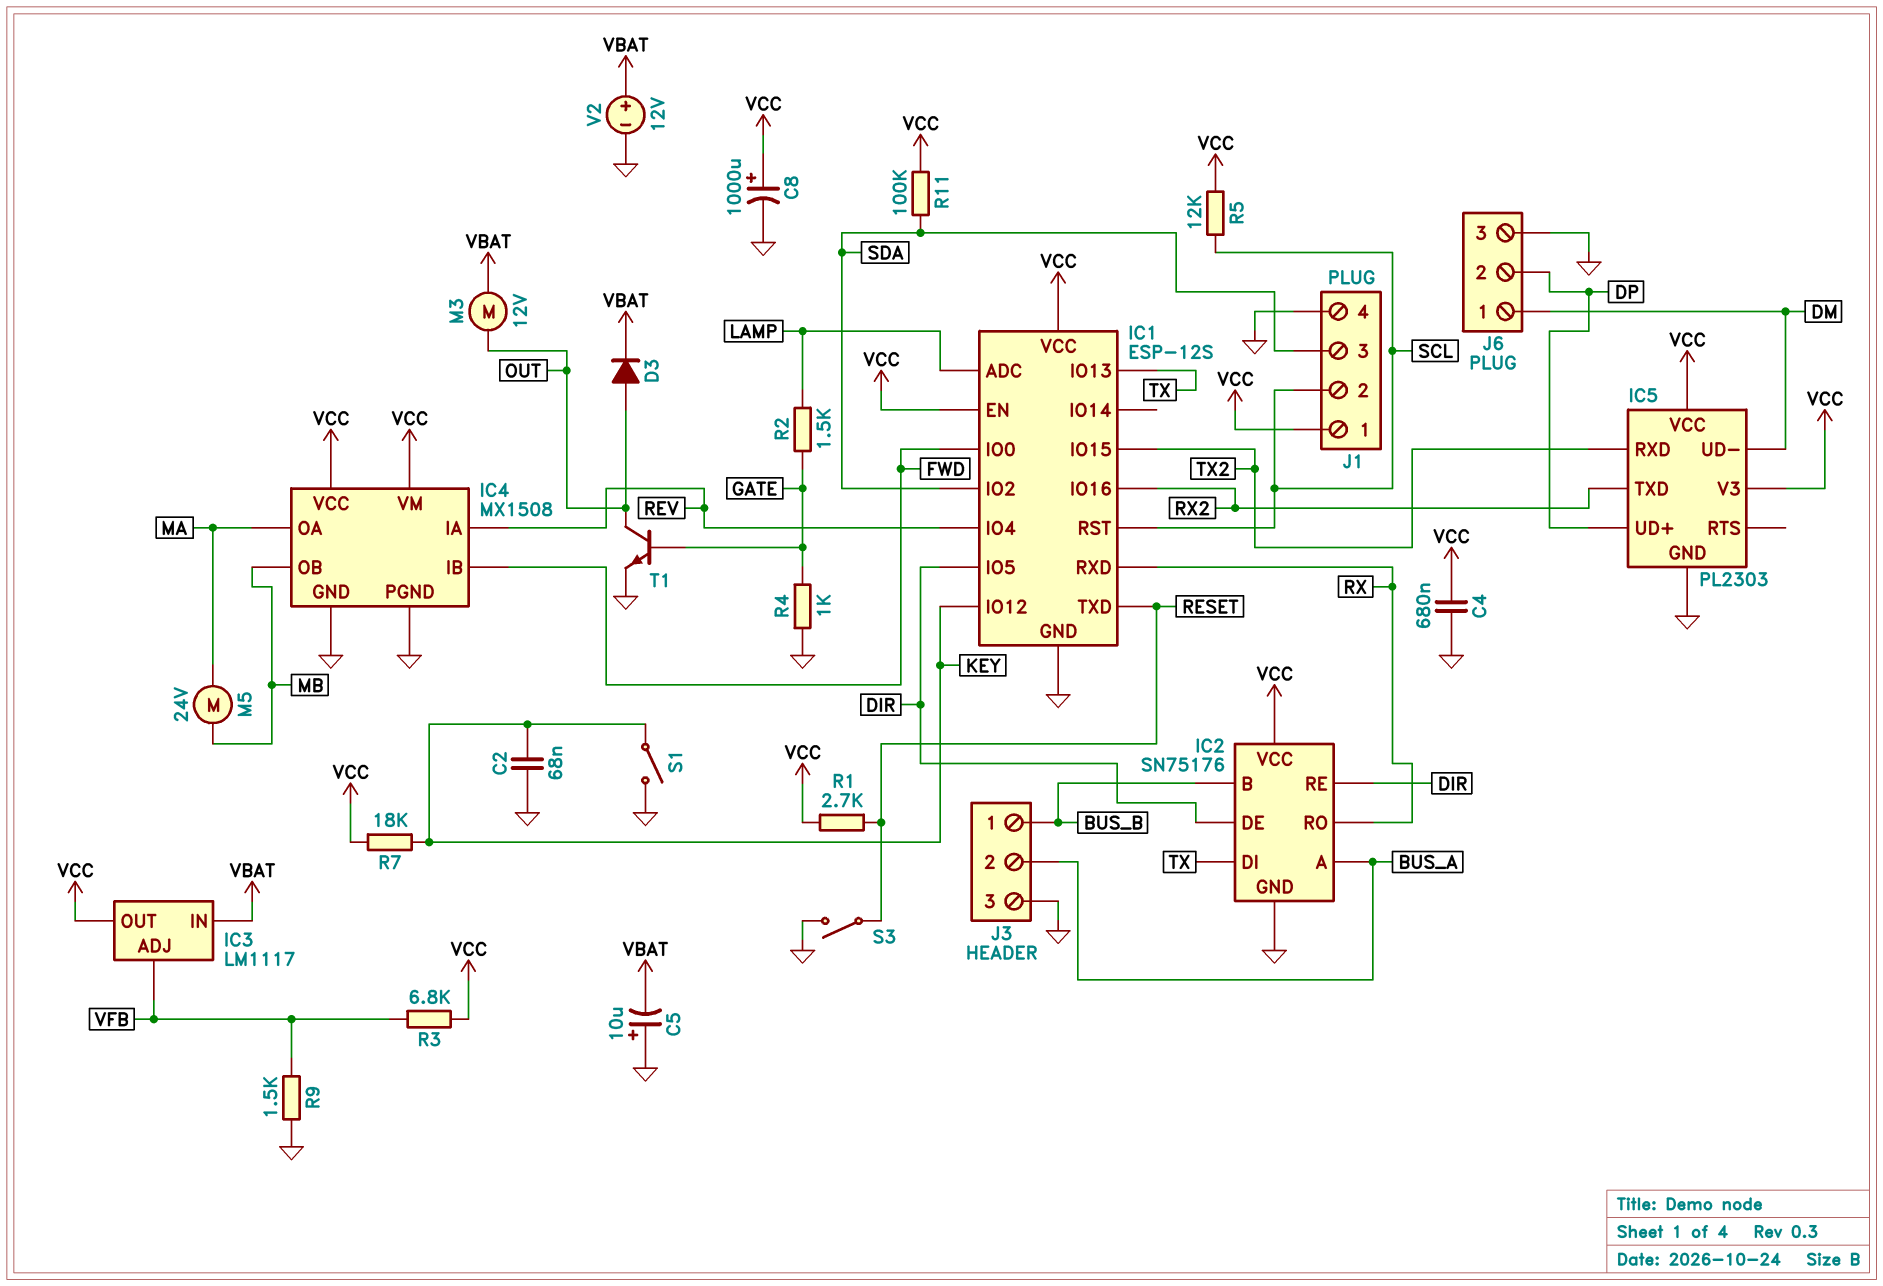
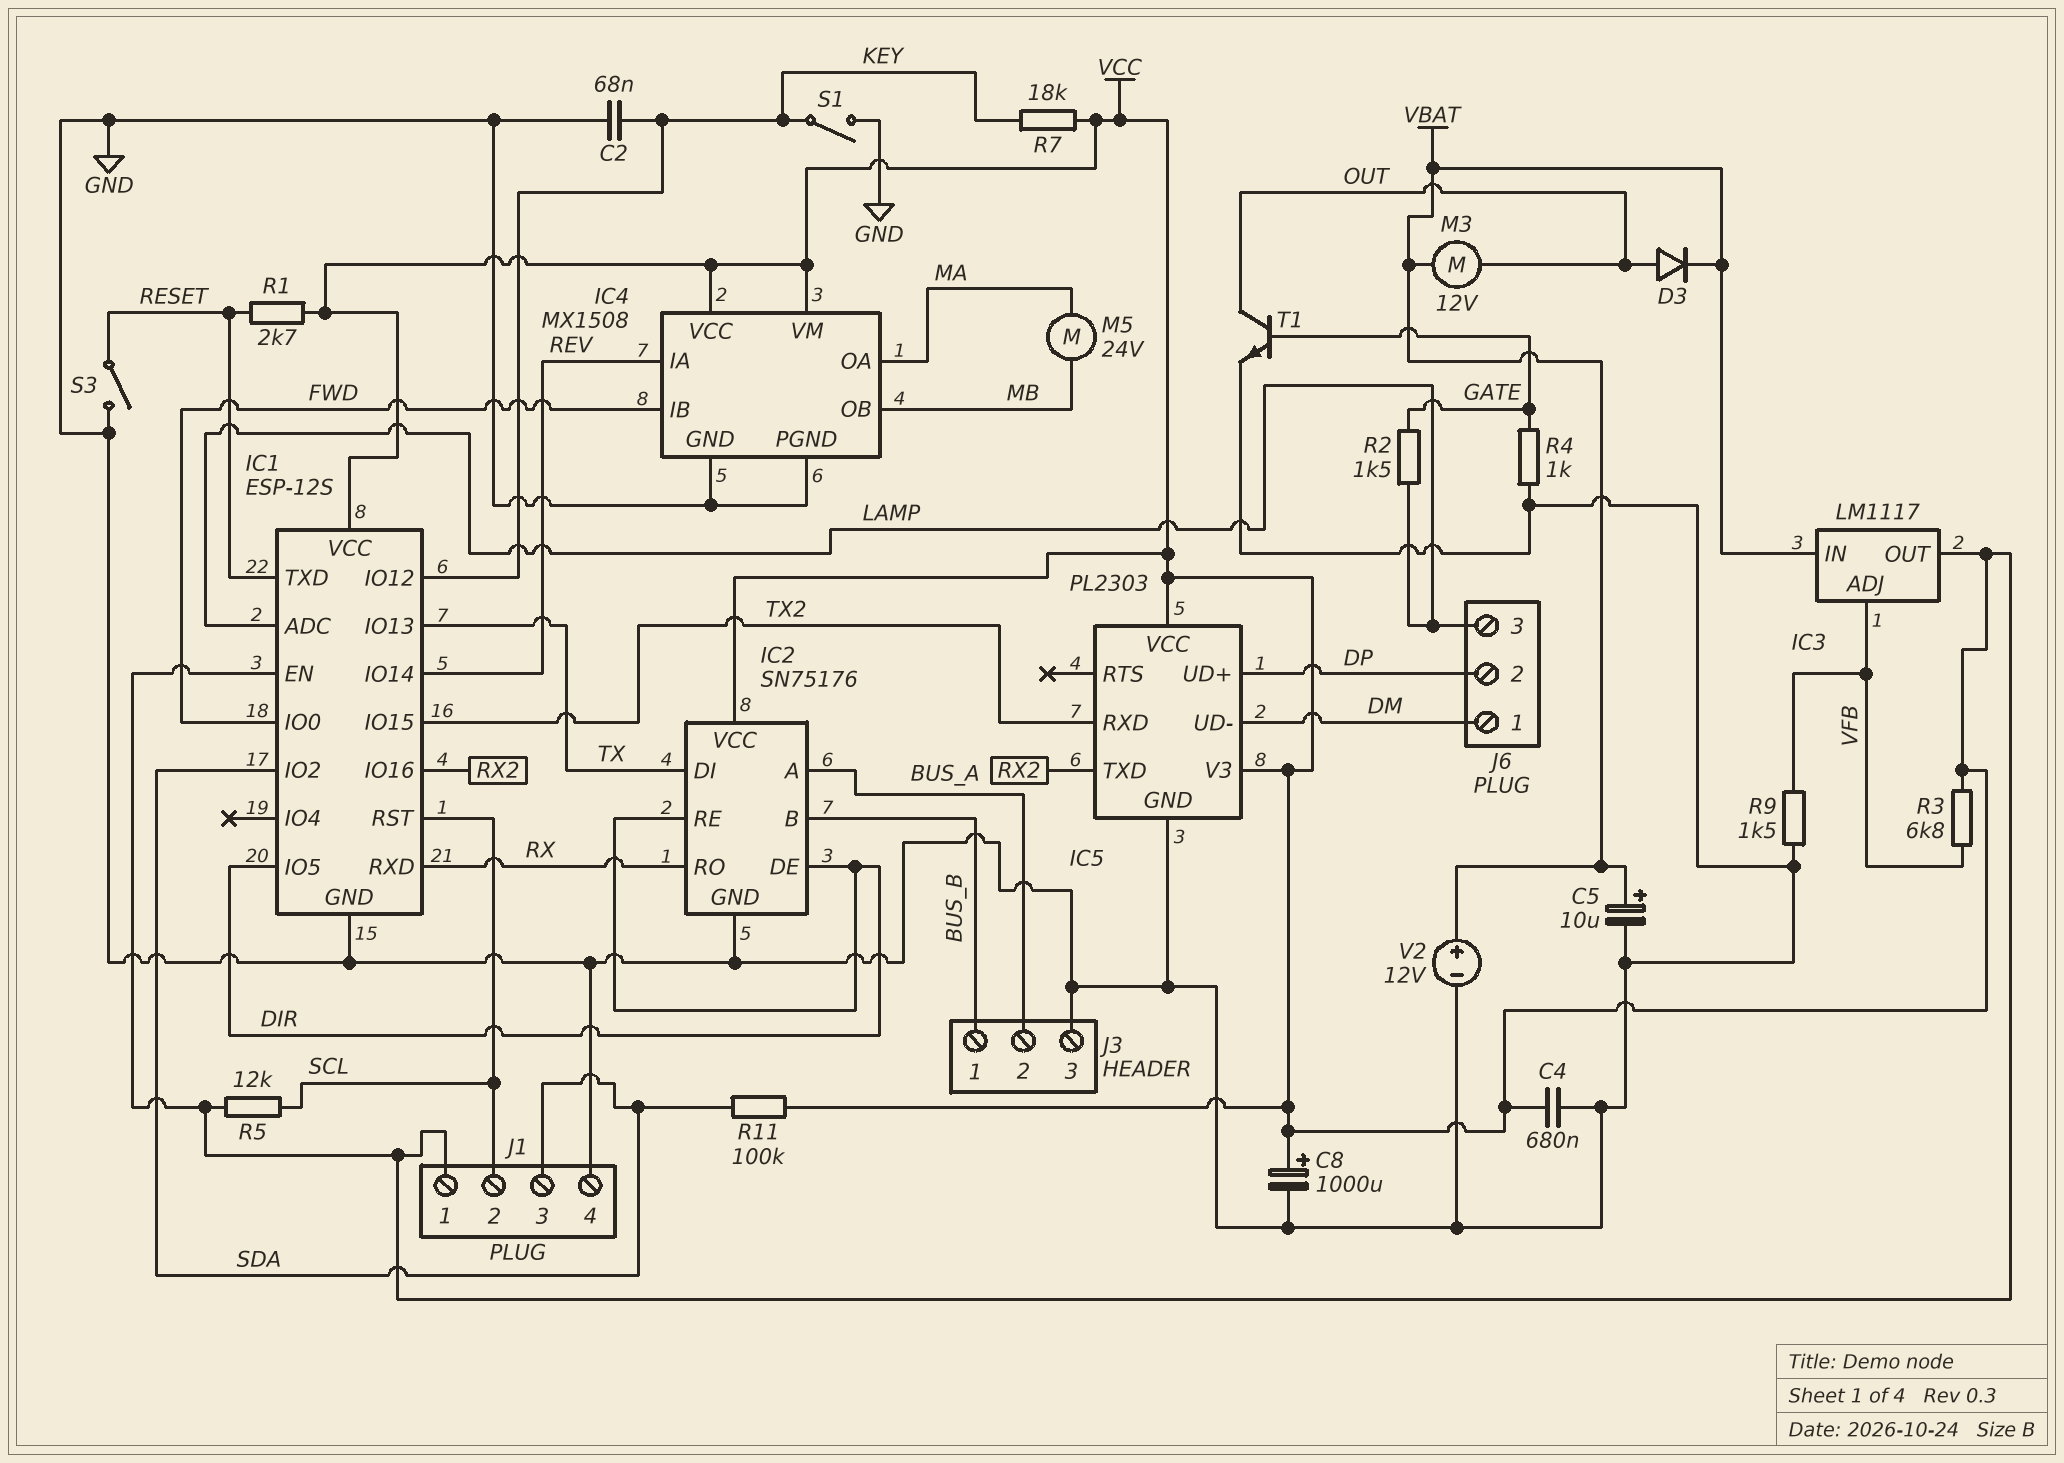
C5: 10uF (plus GND, minus VBAT) -> 10uF (plus VBAT, minus GND)
IC1 pin IO4: REV -> none
IC1 pin IO14: none -> REV
J6 pin 3: GND -> LAMP

